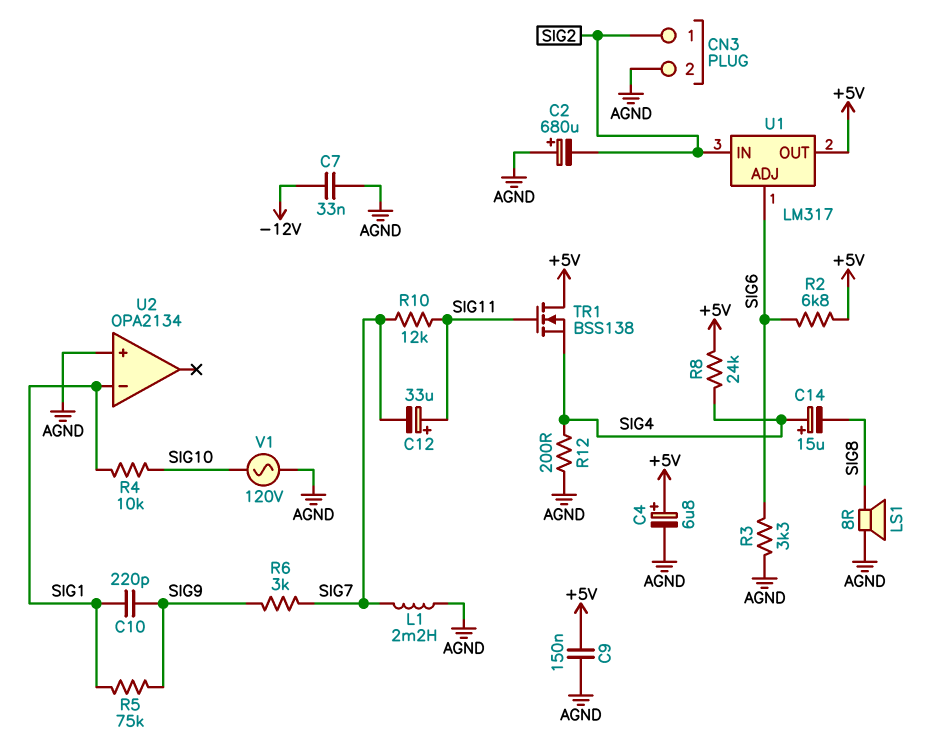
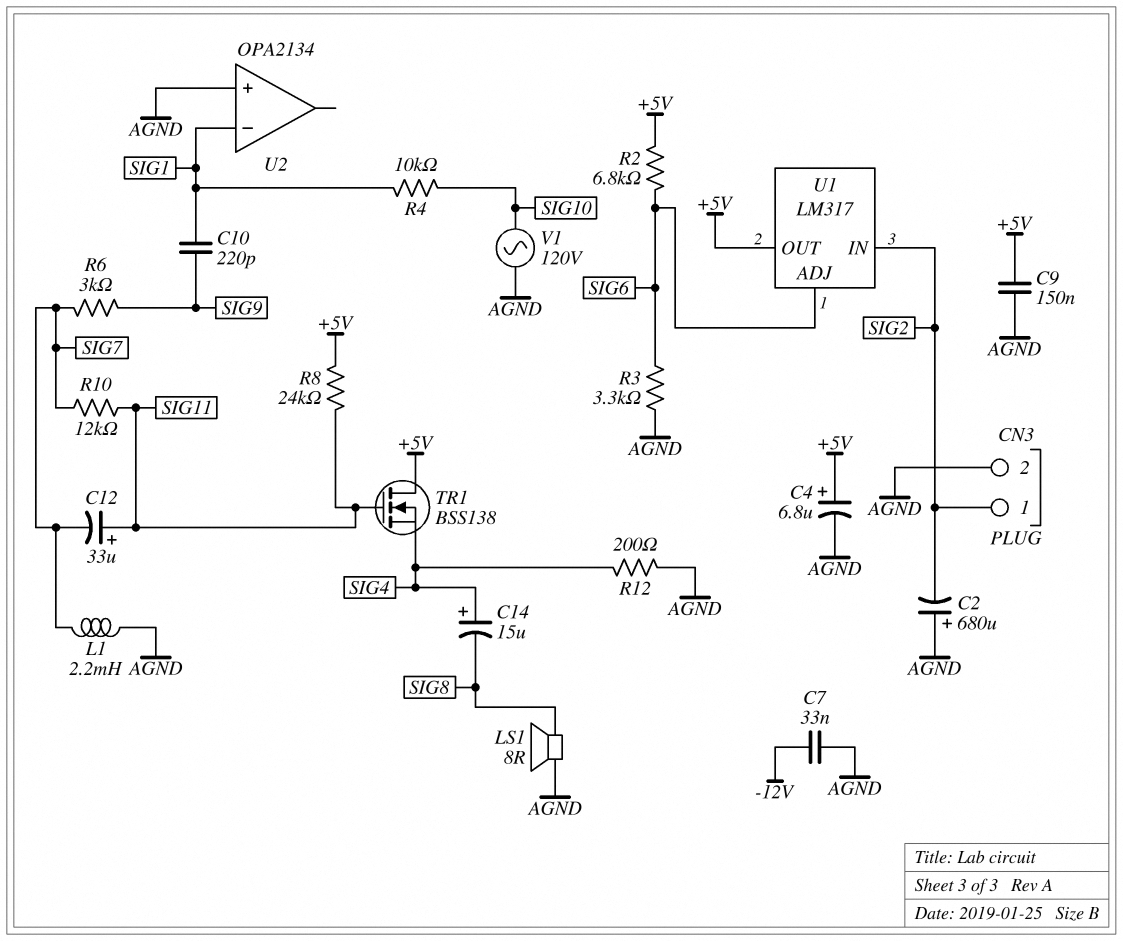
R5: 75k (SIG1, SIG9) -> none
R8: 24k (+5V, SIG4) -> 24k (+5V, SIG11)

